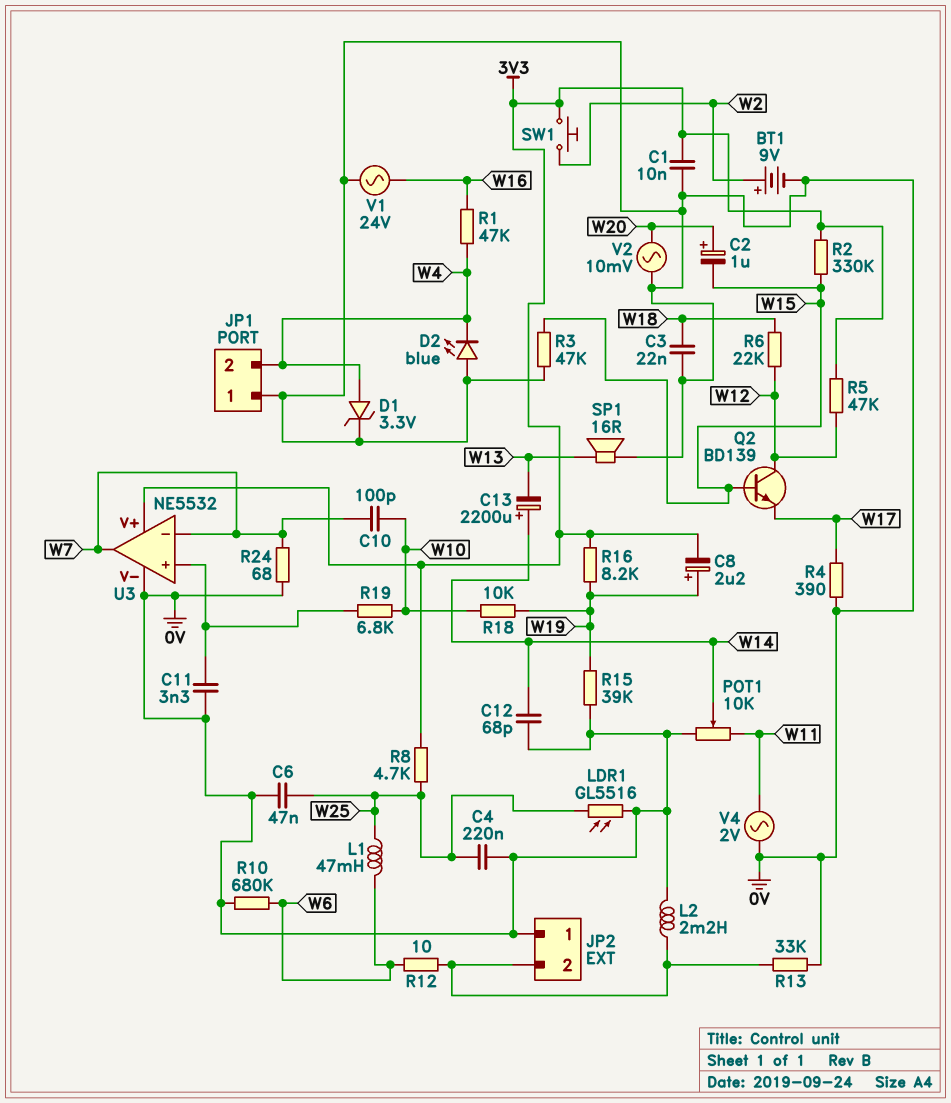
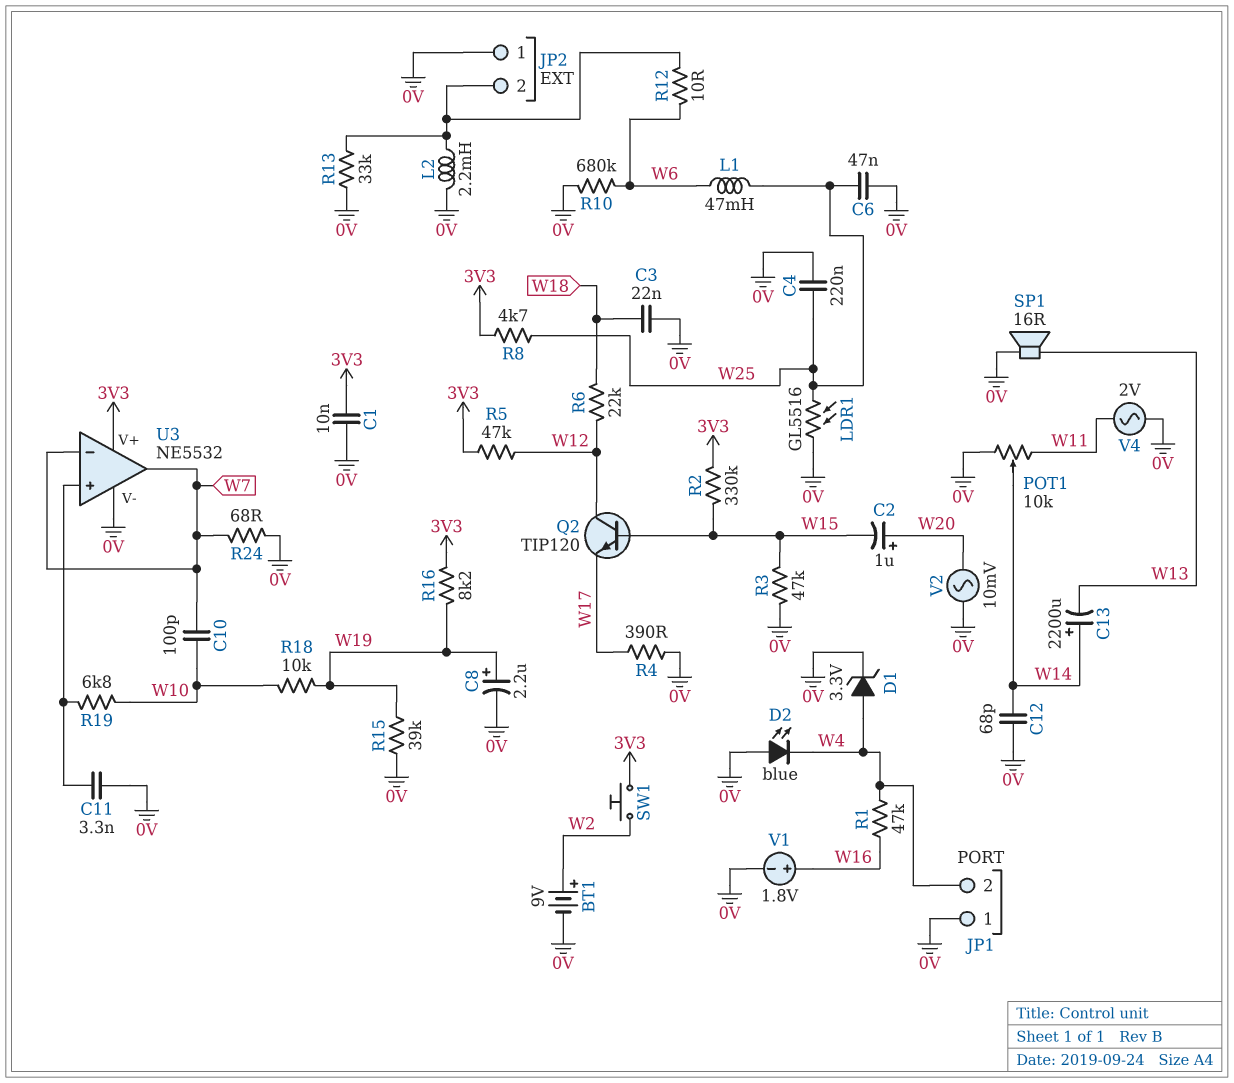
C8: 2.2uF (plus W19, minus 3V3) -> 2.2uF (plus W19, minus 0V)
Q2: NPN BD139 (B W15, C W12, E W17) -> NPN TIP120 (B W15, C W12, E W17)
V1: AC 24V (0V, W16) -> 1.8V (plus W16, minus 0V)

